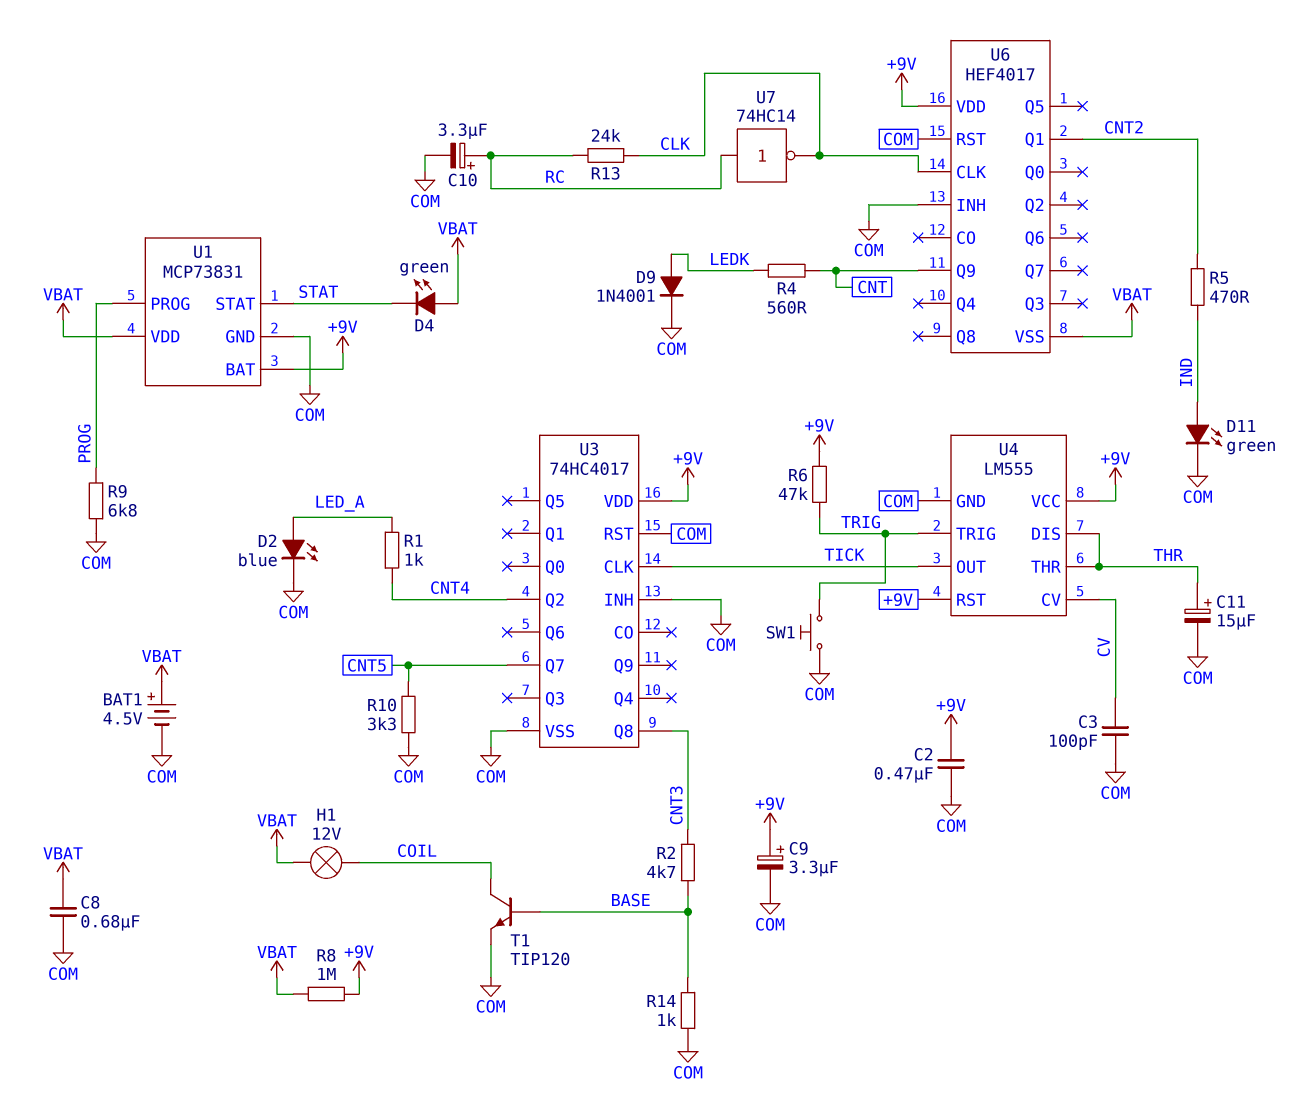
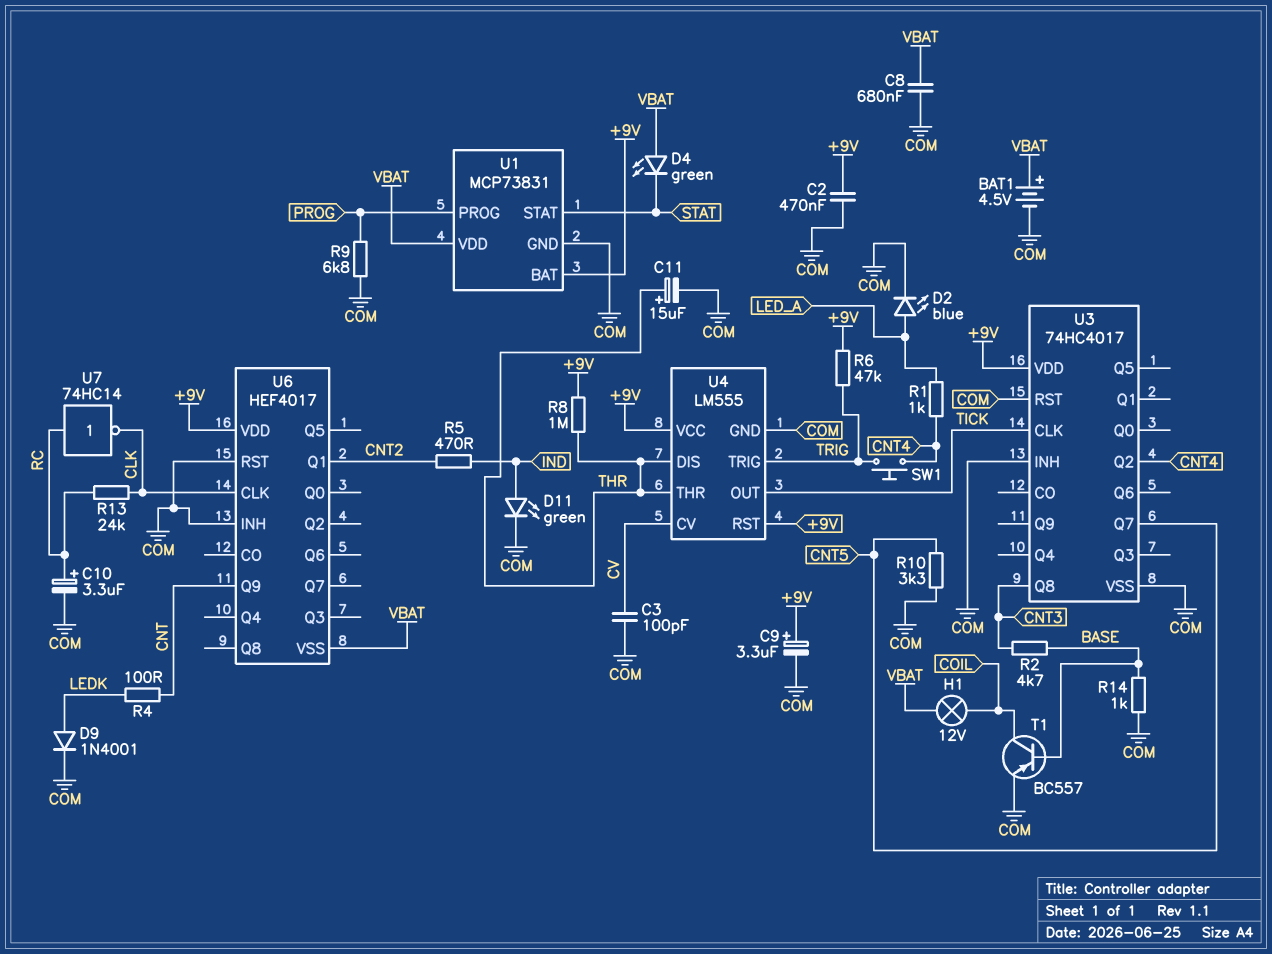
R4: 560 (CNT, LEDK) -> 100 (CNT, LEDK)
R8: 1M (+9V, VBAT) -> 1M (+9V, THR)
SW1: button (COM, TRIG) -> button (CNT4, TRIG)
T1: NPN TIP120 (B BASE, C COIL, E COM) -> PNP BC557 (B BASE, C COIL, E COM)

